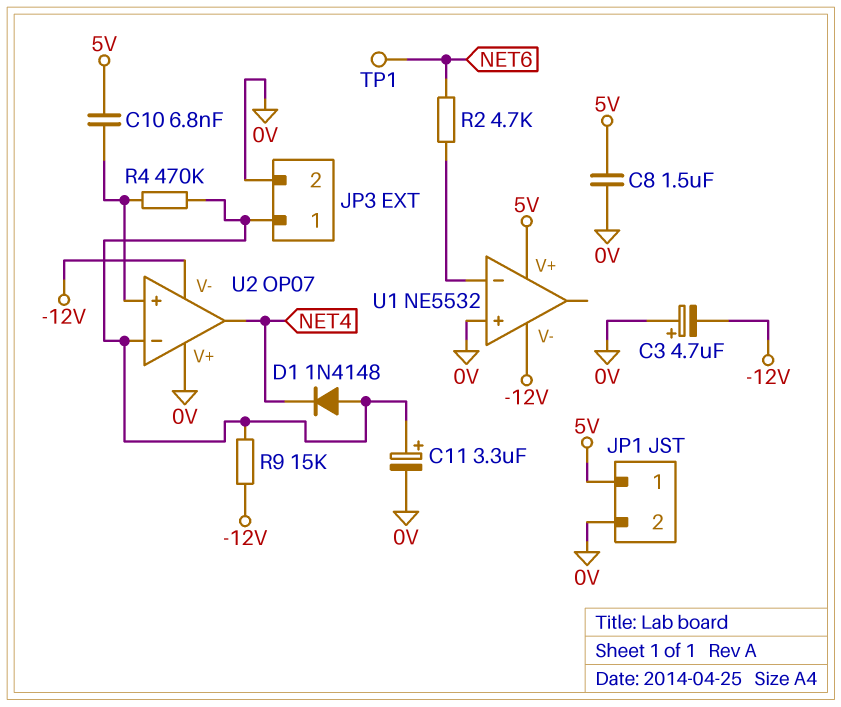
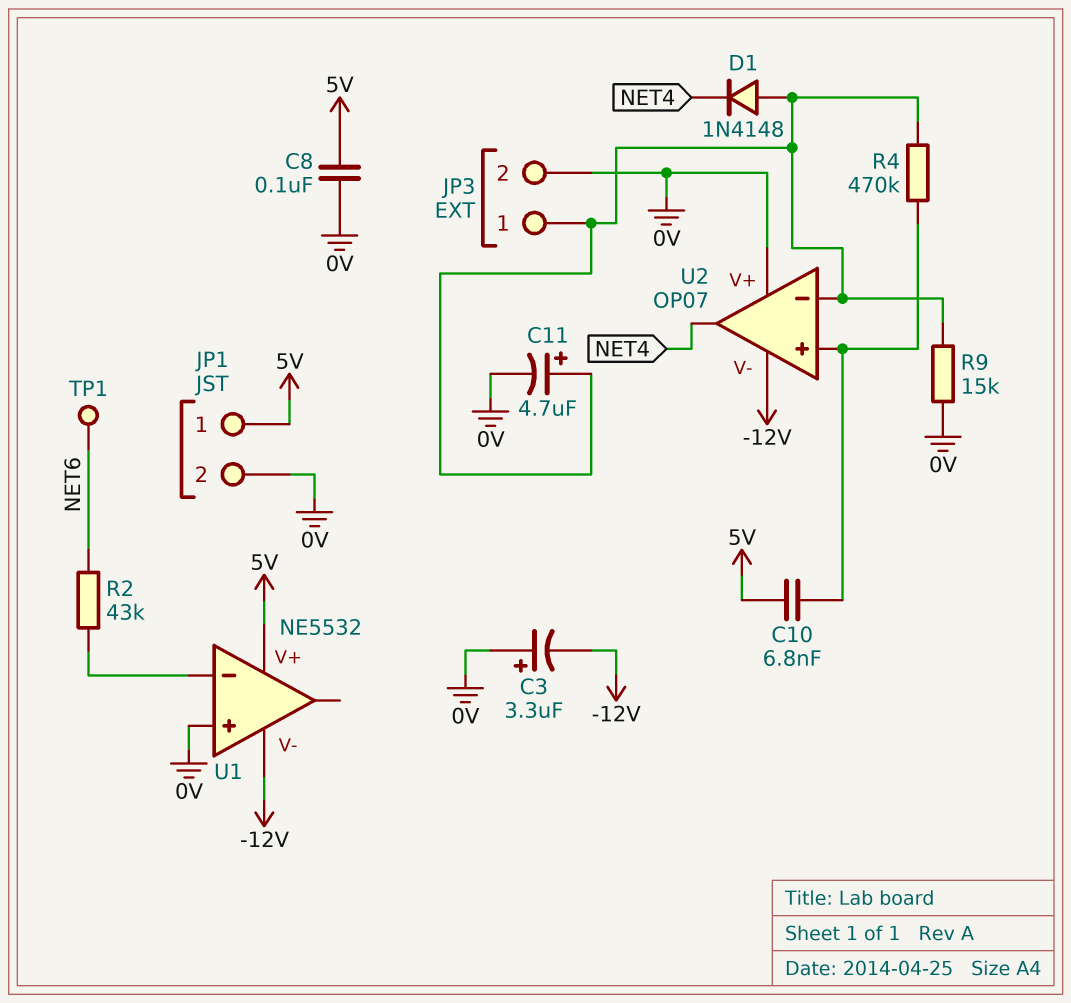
C3: 4.7uF (plus 0V, minus -12V) -> 3.3uF (plus 0V, minus -12V)
C8: 1.5uF (0V, 5V) -> 100nF (0V, 5V)
C11: 3.3uF (plus JP3/1, minus 0V) -> 4.7uF (plus JP3/1, minus 0V)
R2: 4.7k (NET6, U1/in-) -> 43k (NET6, U1/in-)
R9: 15k (-12V, JP3/1) -> 15k (0V, JP3/1)

